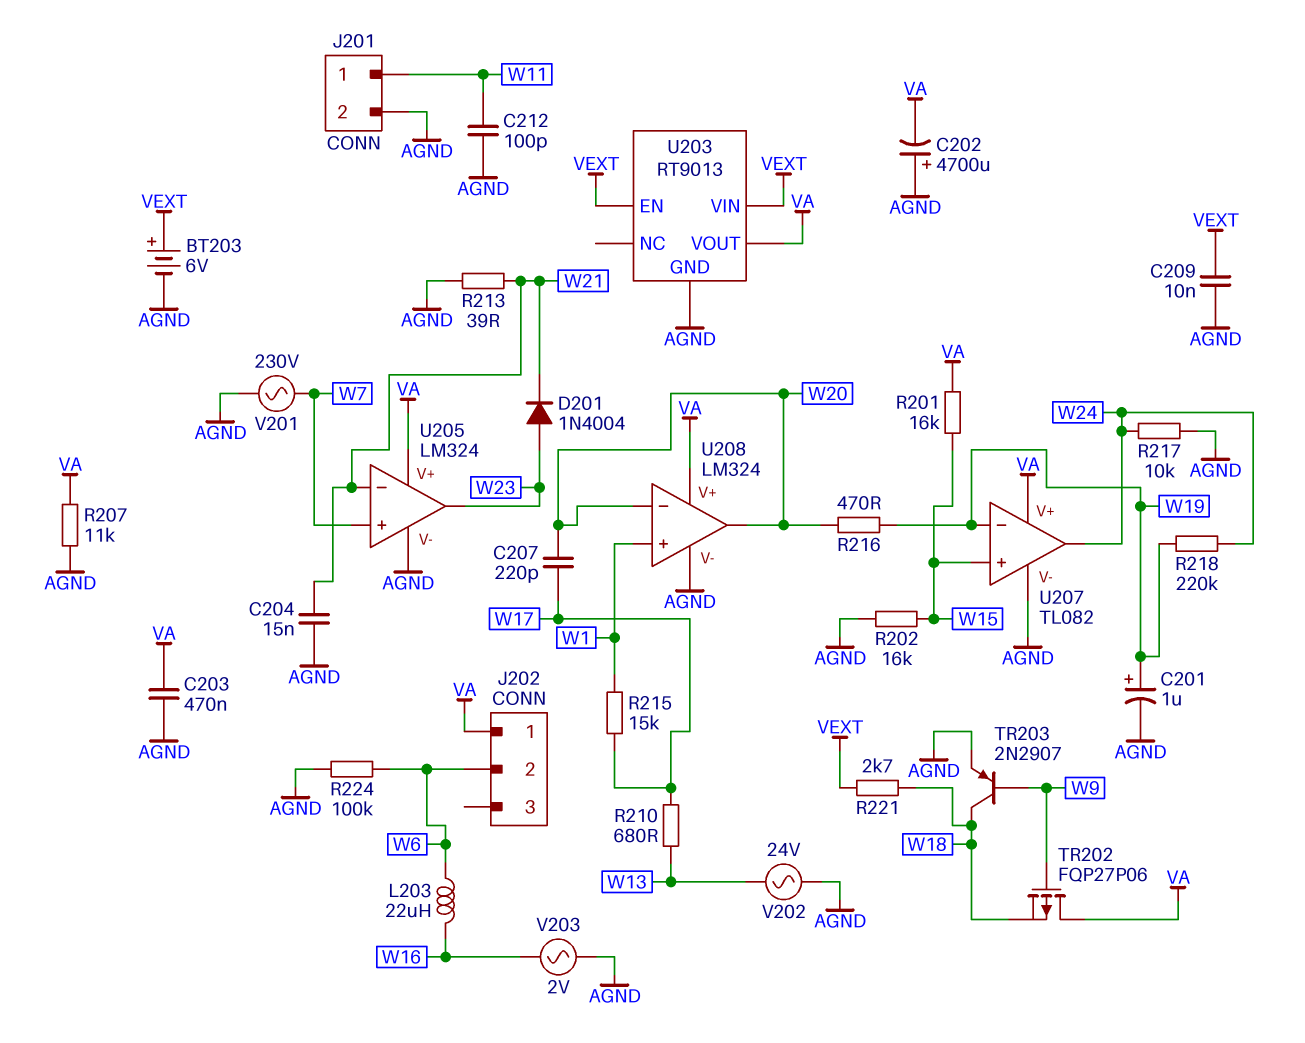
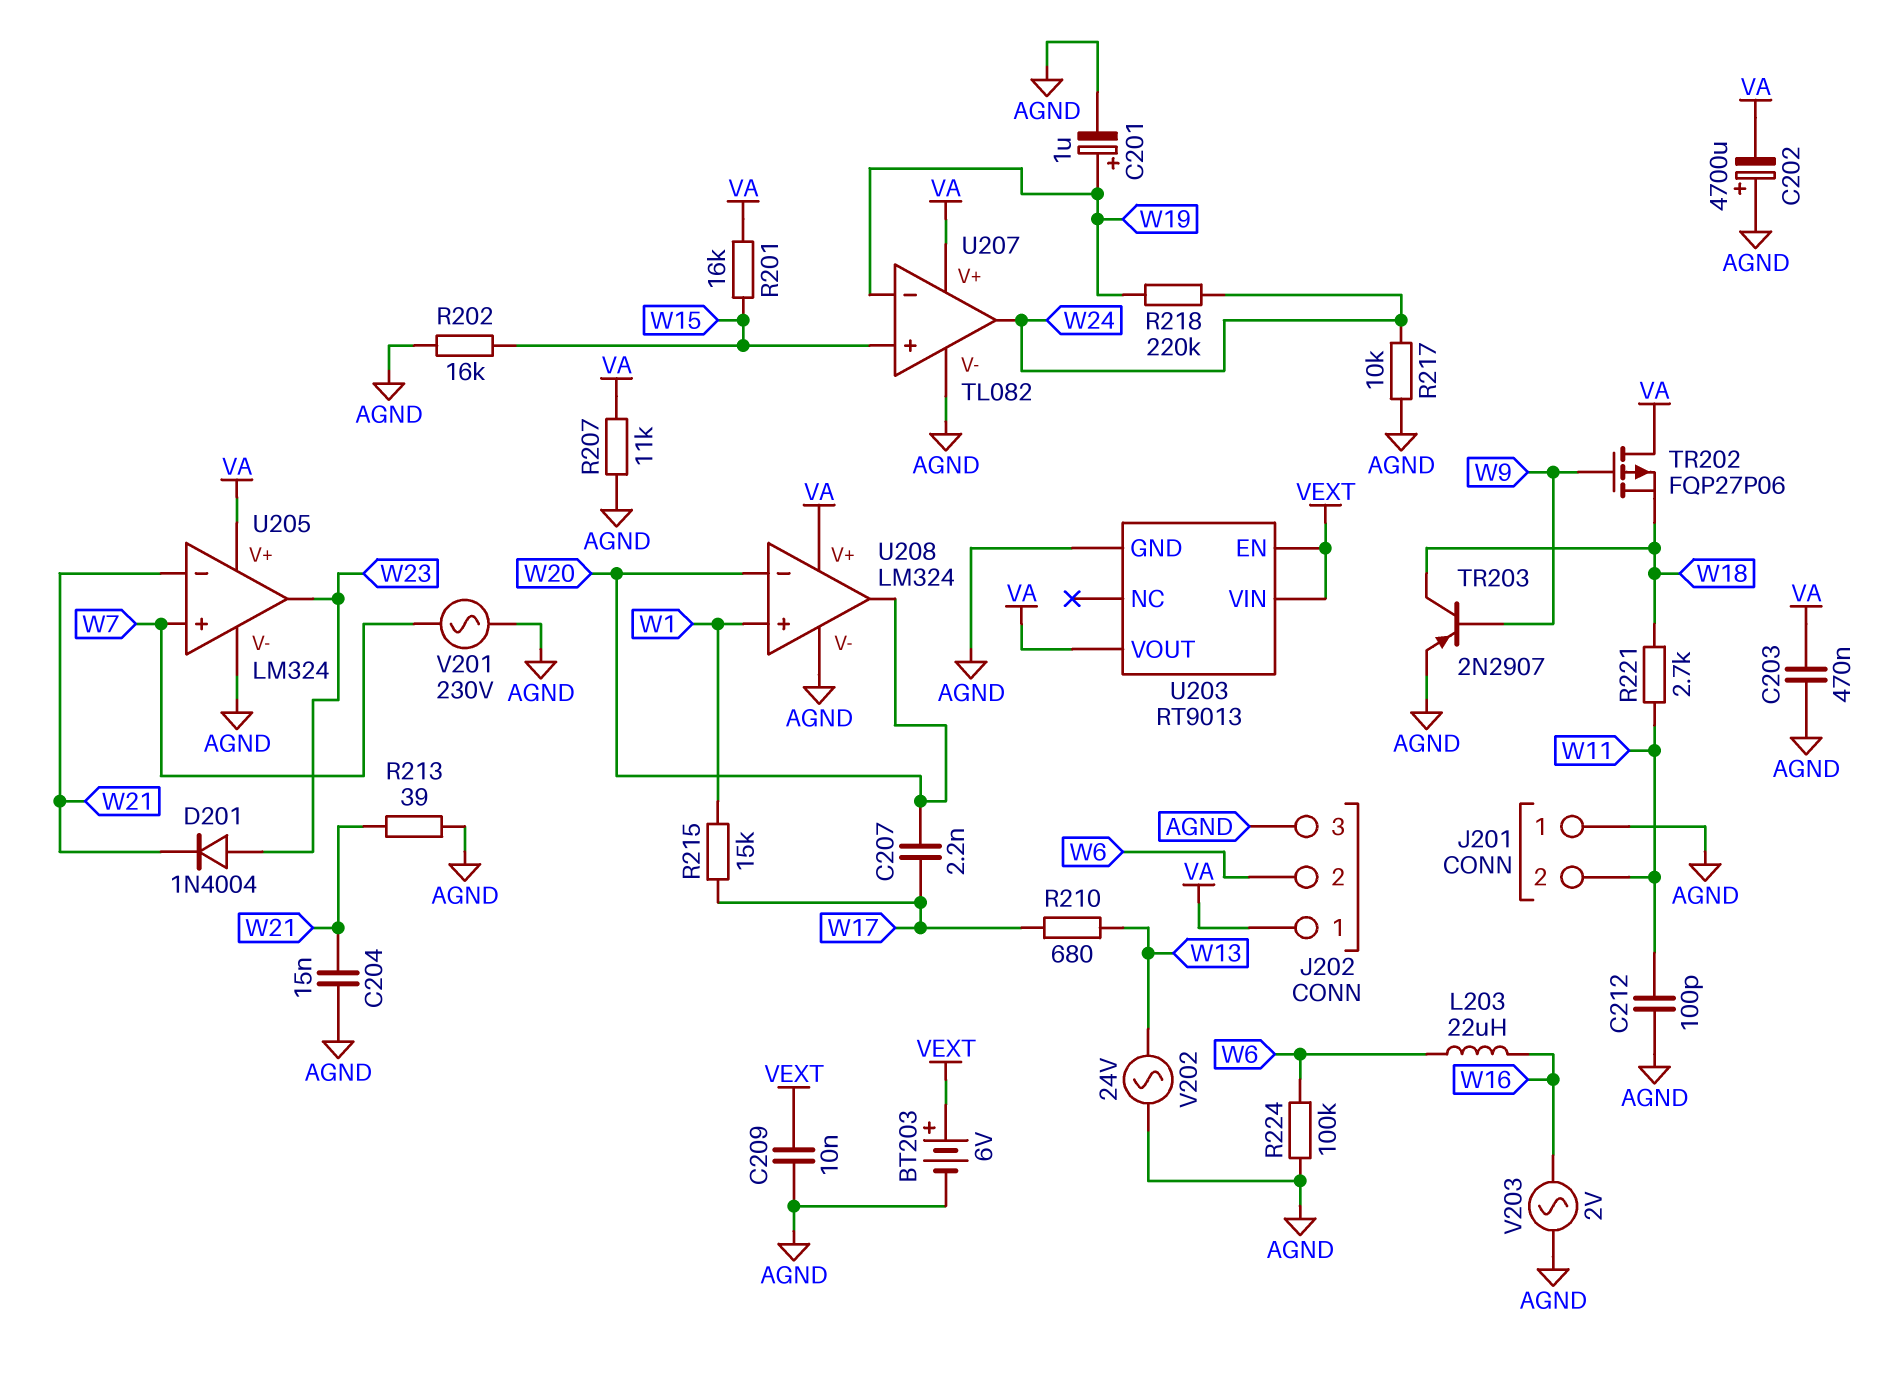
C207: 220pF (W17, W20) -> 2.2nF (W17, W20)
J201 pin 1: W11 -> AGND
J201 pin 2: AGND -> W11
J202 pin 3: none -> AGND
R216: 470 (W19, W20) -> none
R221: 2.7k (VEXT, W18) -> 2.7k (W11, W18)

